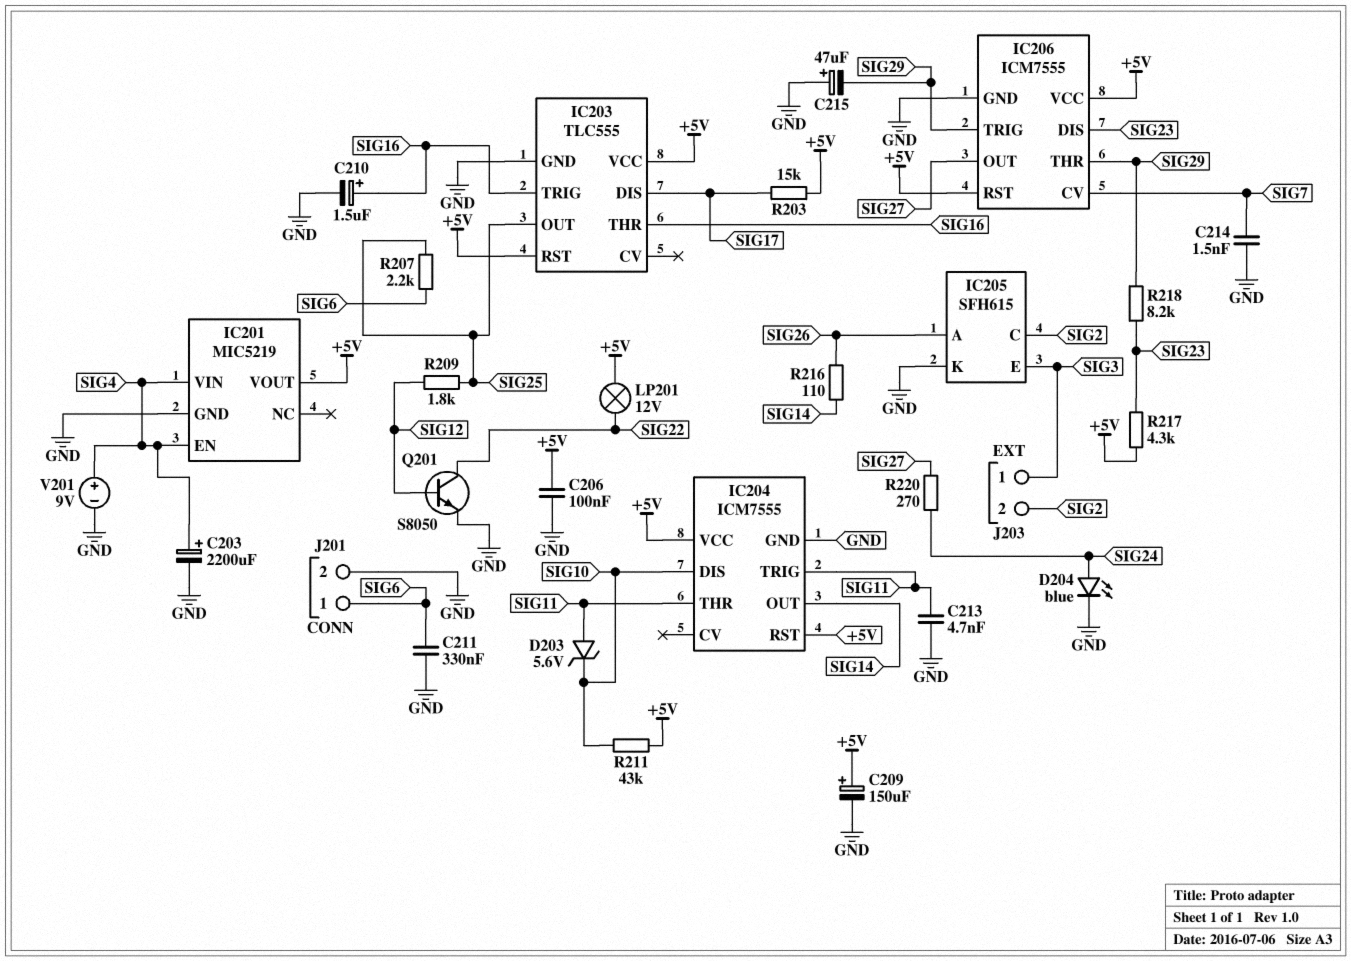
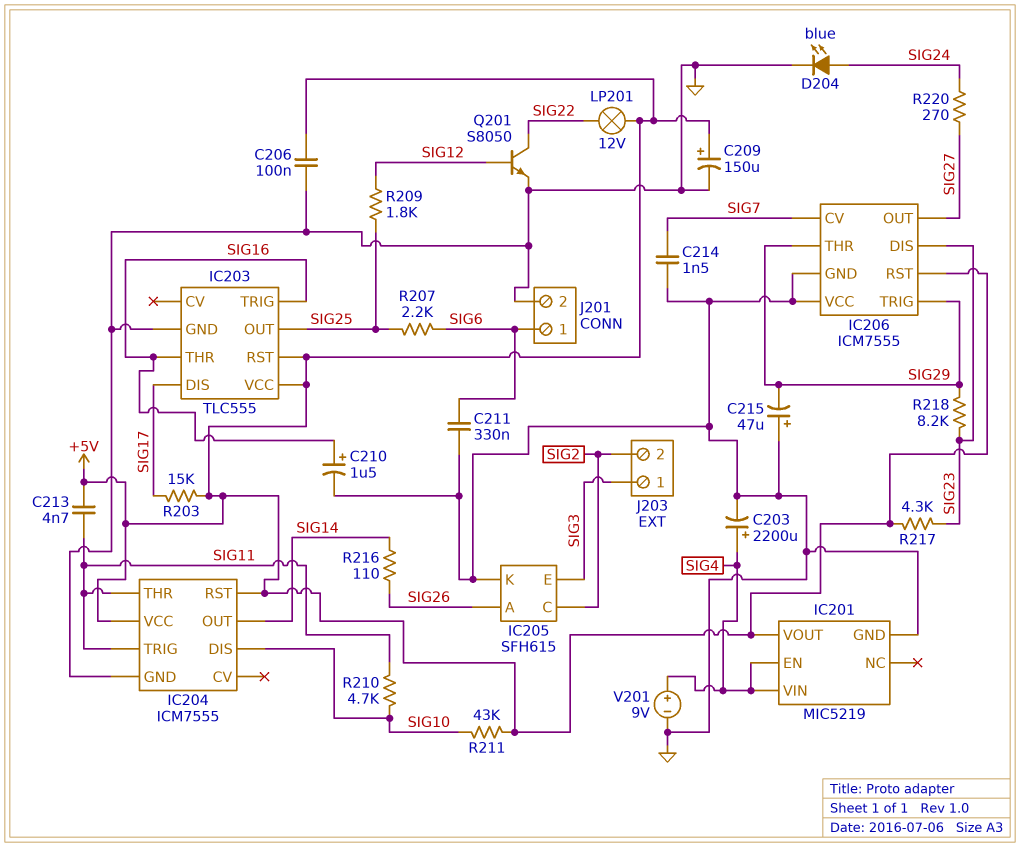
C213: 4.7nF (GND, SIG11) -> 4.7nF (+5V, SIG11)
D203: zener 5.6V (A SIG11, K SIG10) -> none
IC206 pin VCC: +5V -> GND
R210: none -> 4.7k (SIG10, SIG11)

